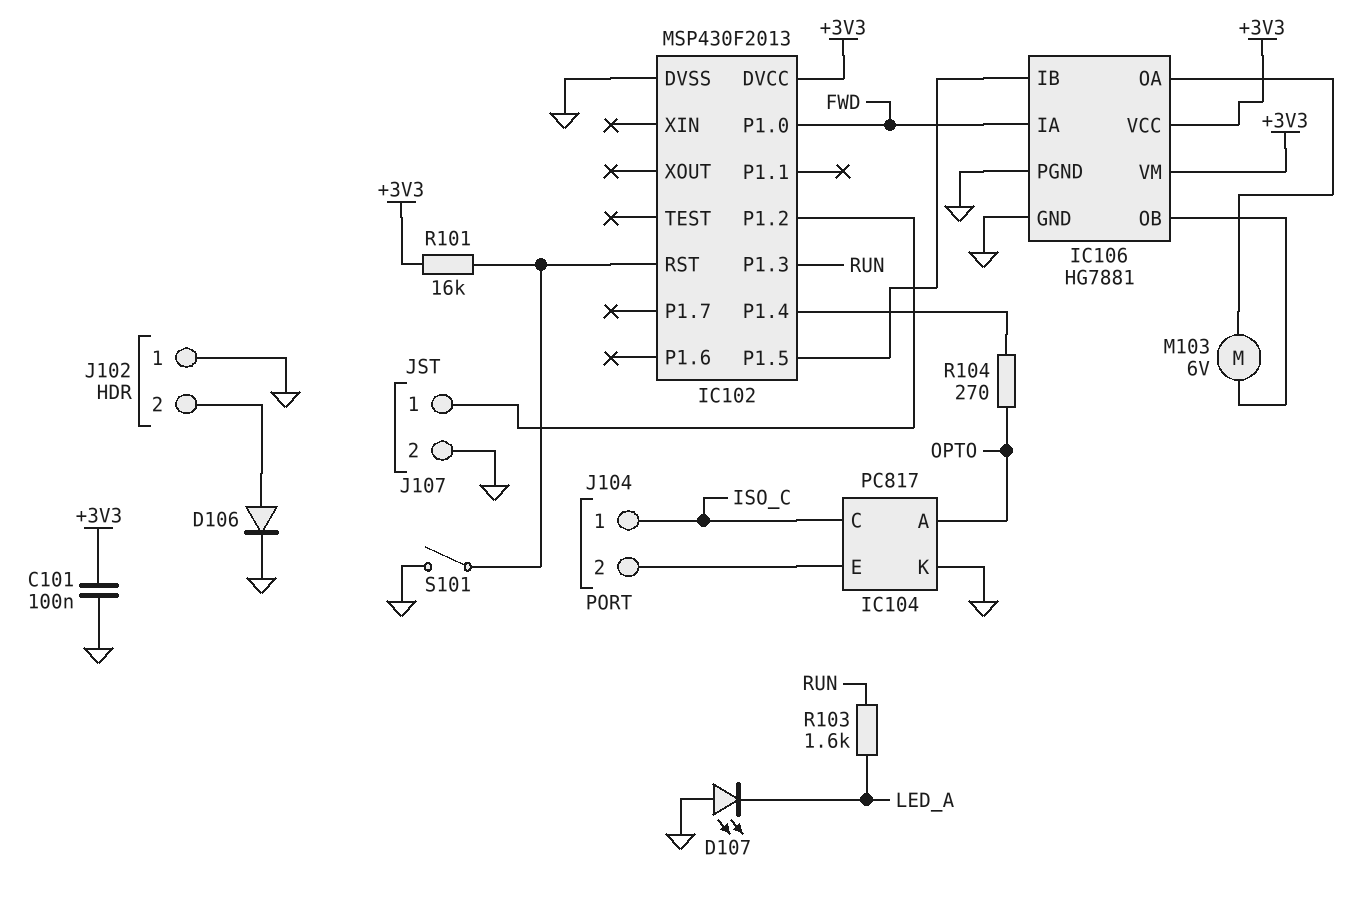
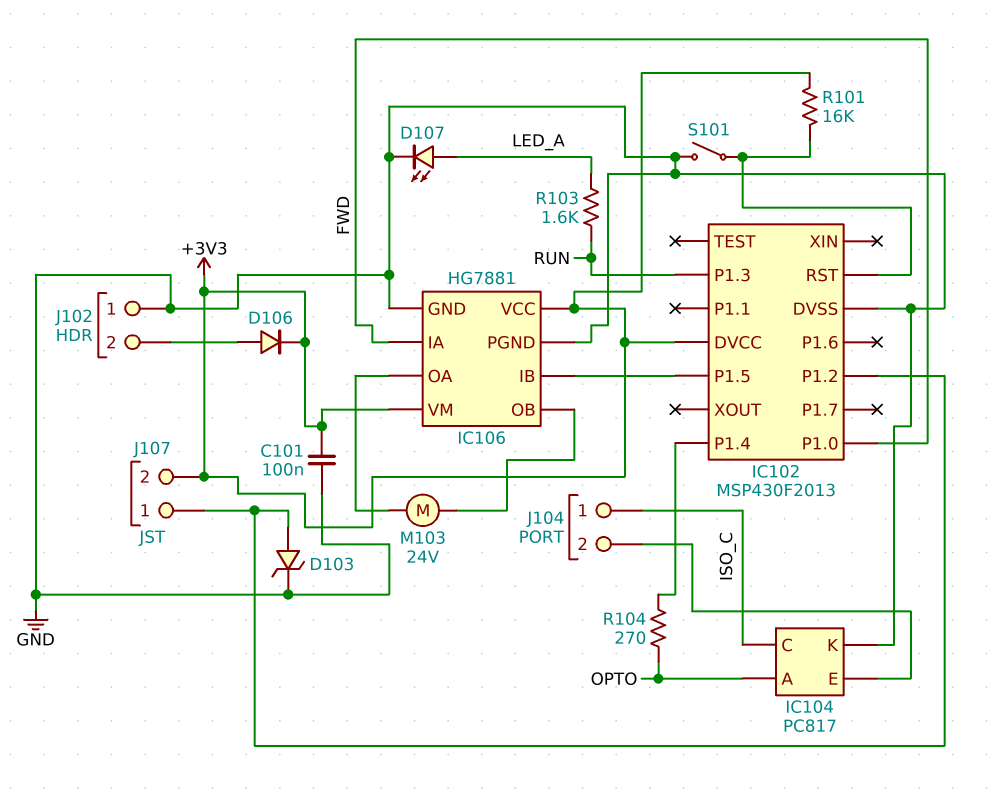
D103: none -> zener (A IC102/P1.2, K GND)
D106: diode (A J102/2, K GND) -> diode (A J102/2, K +3V3)
D107: LED (A GND, K LED_A) -> LED (A LED_A, K GND)
J107 pin 2: GND -> +3V3
M103: motor 6V (IC106/OA, IC106/OB) -> motor 24V (IC106/OA, IC106/OB)

